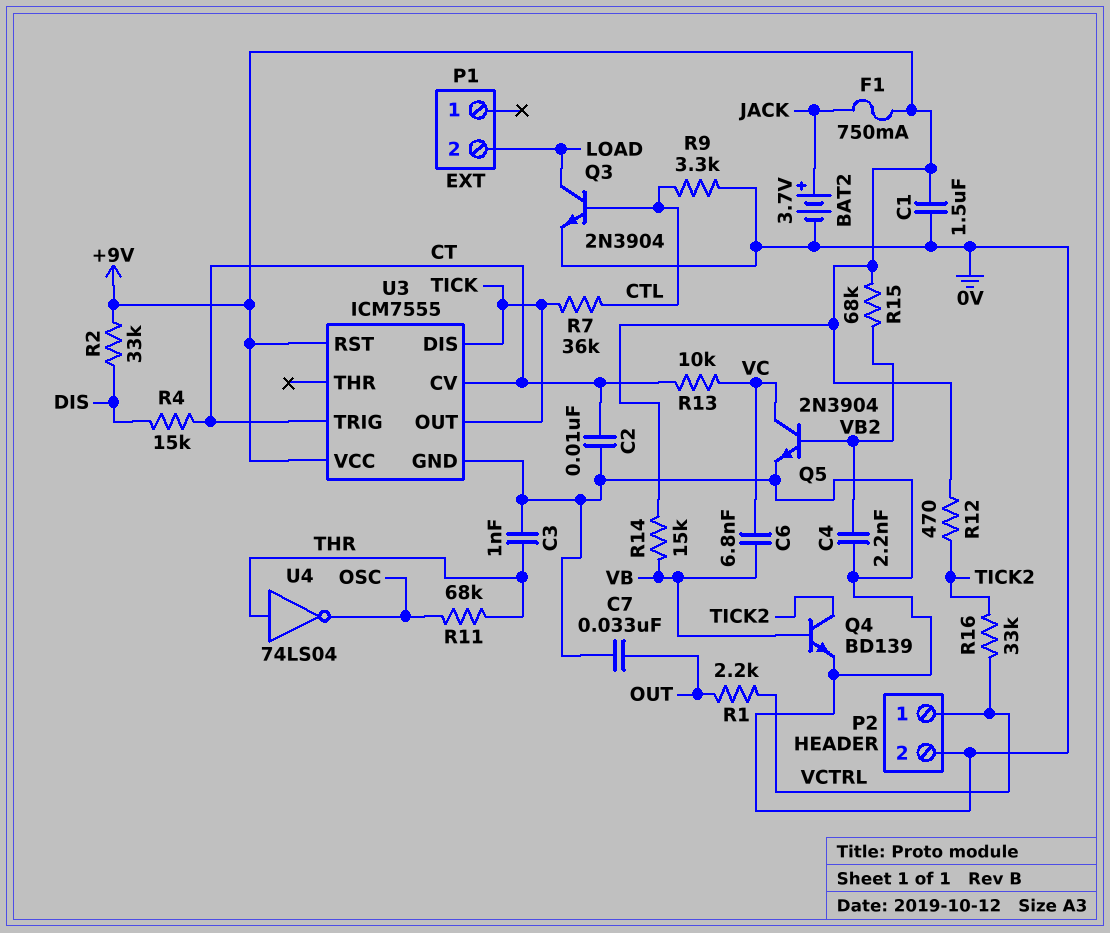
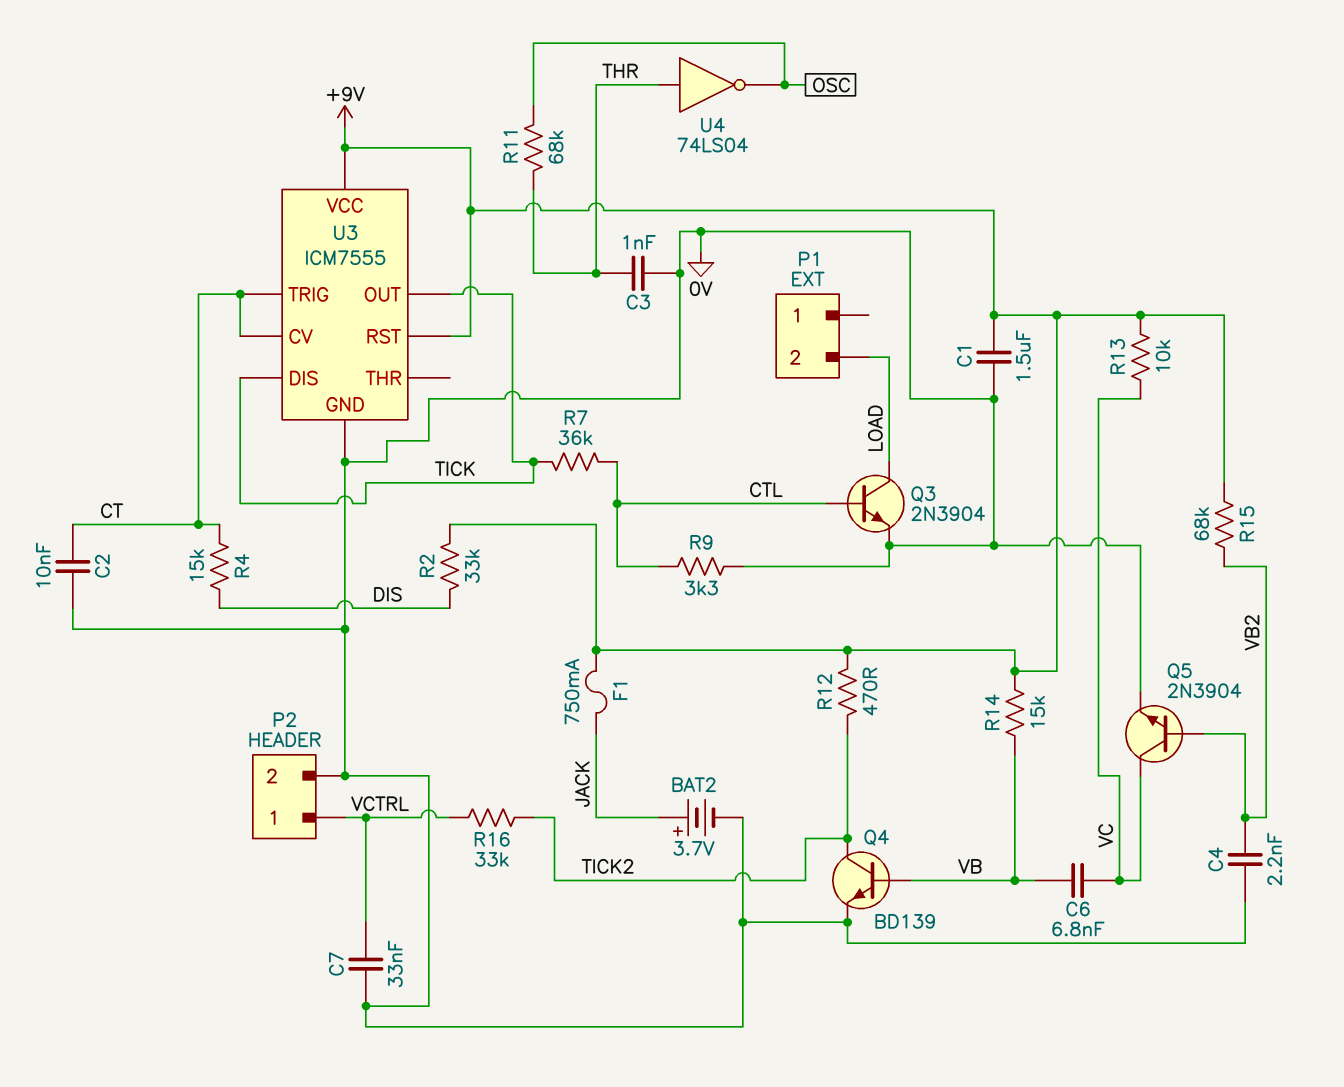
C7: 33nF (0V, OUT) -> 33nF (0V, VCTRL)
R1: 2.2k (OUT, VCTRL) -> none
R13: 10k (CT, VC) -> 10k (+9V, VC)

